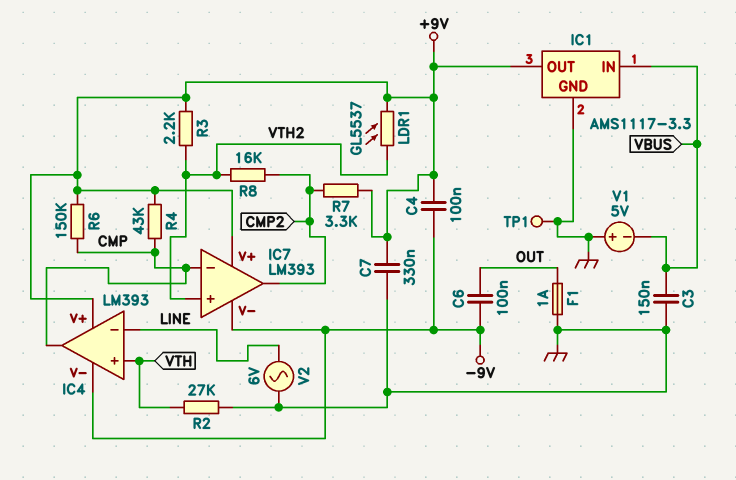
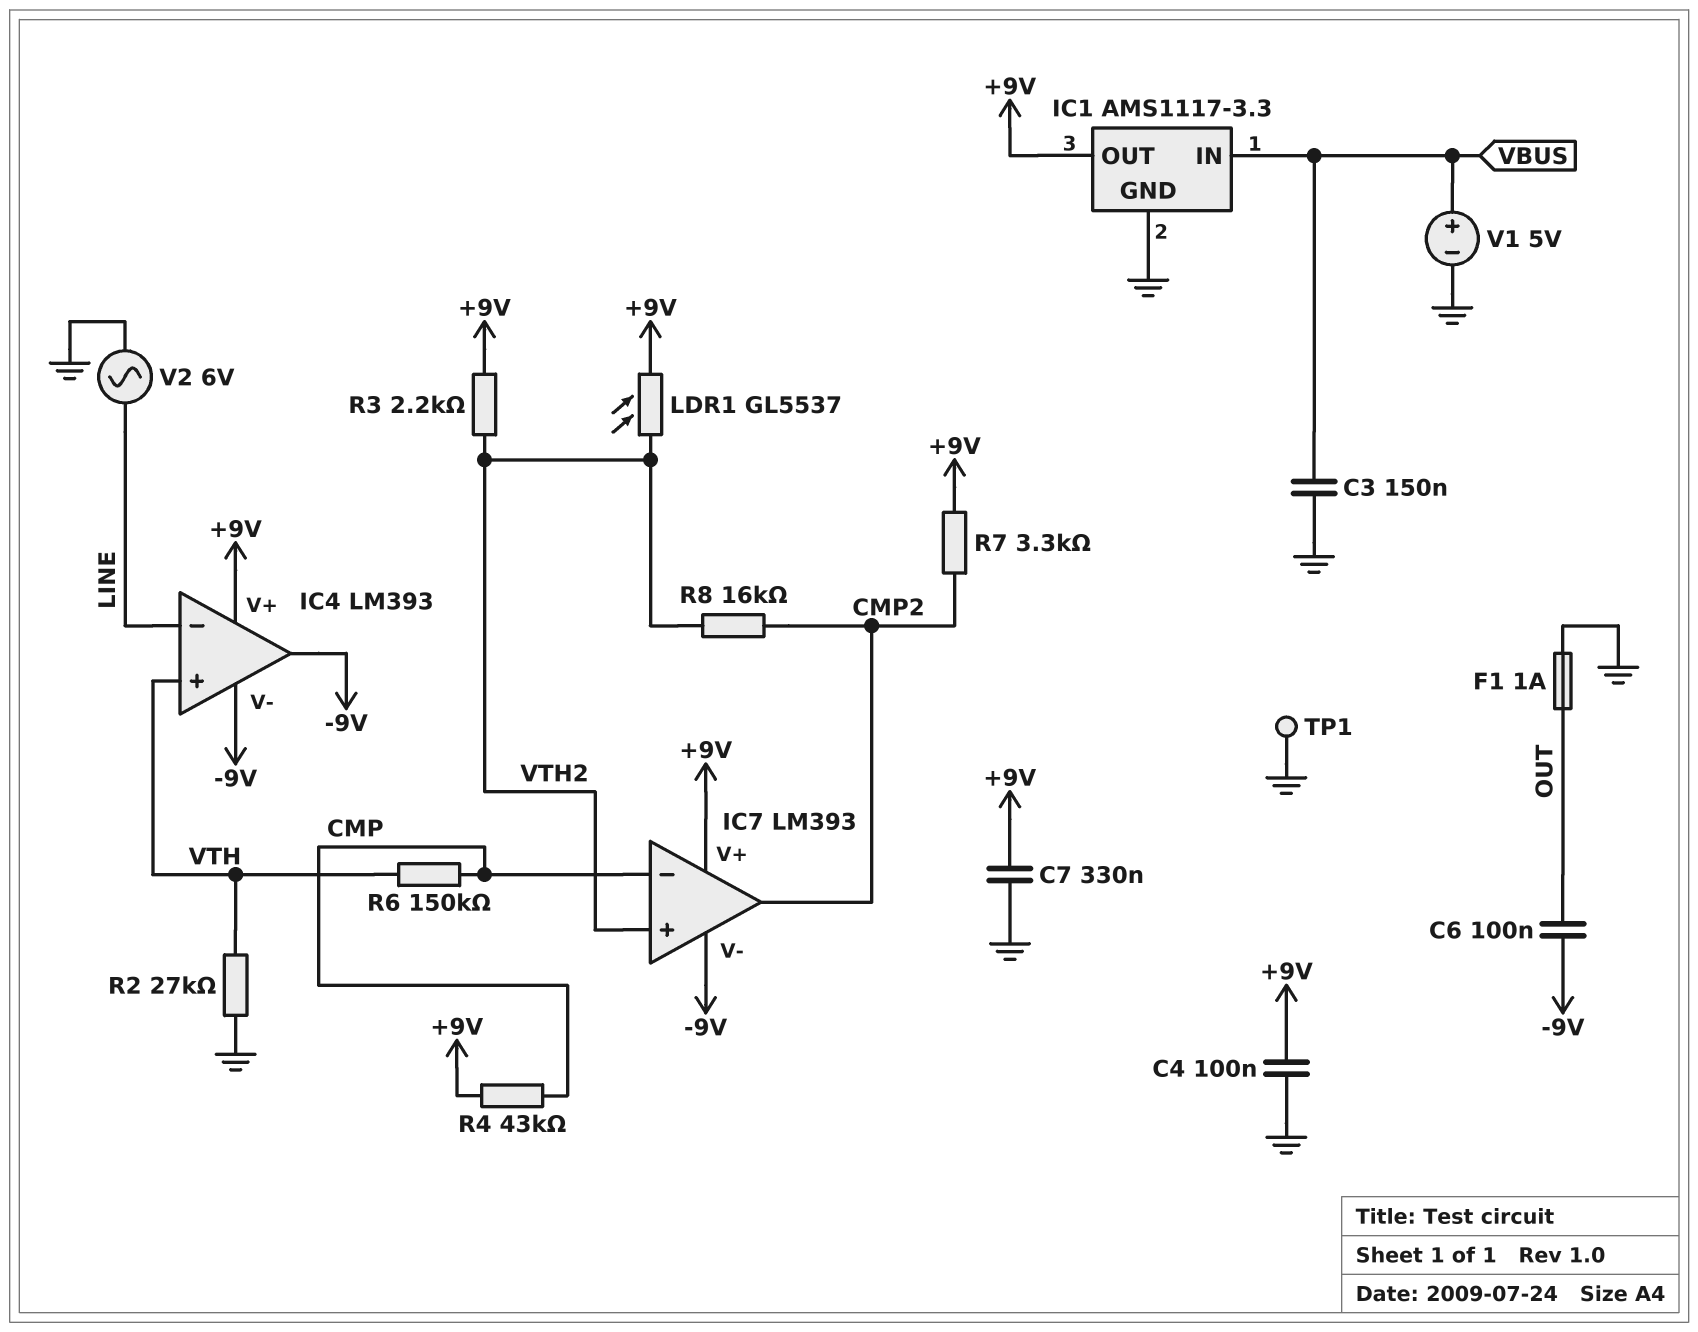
C4: 100nF (+9V, -9V) -> 100nF (+9V, GND)
IC4 pin out: CMP -> -9V
R6: 150k (+9V, CMP) -> 150k (CMP, VTH)
V1: 5V (plus GND, minus VBUS) -> 5V (plus VBUS, minus GND)

